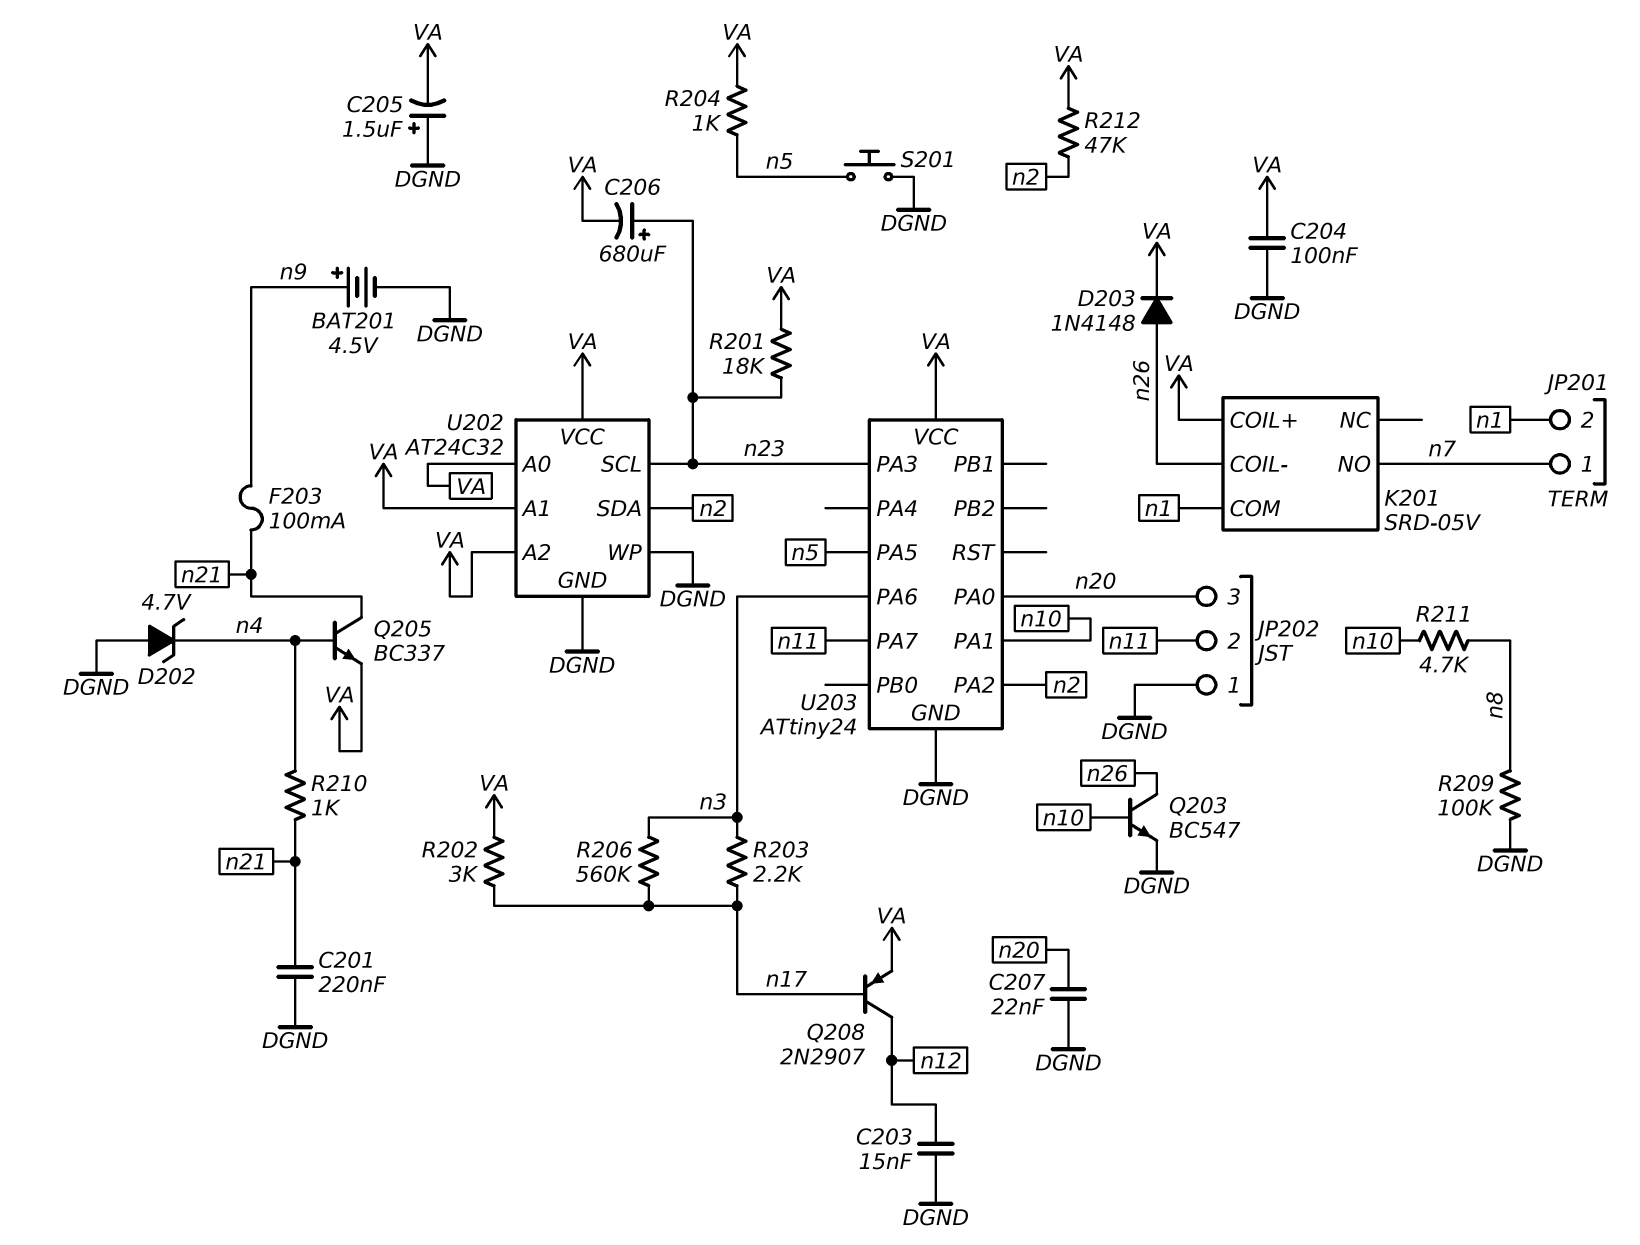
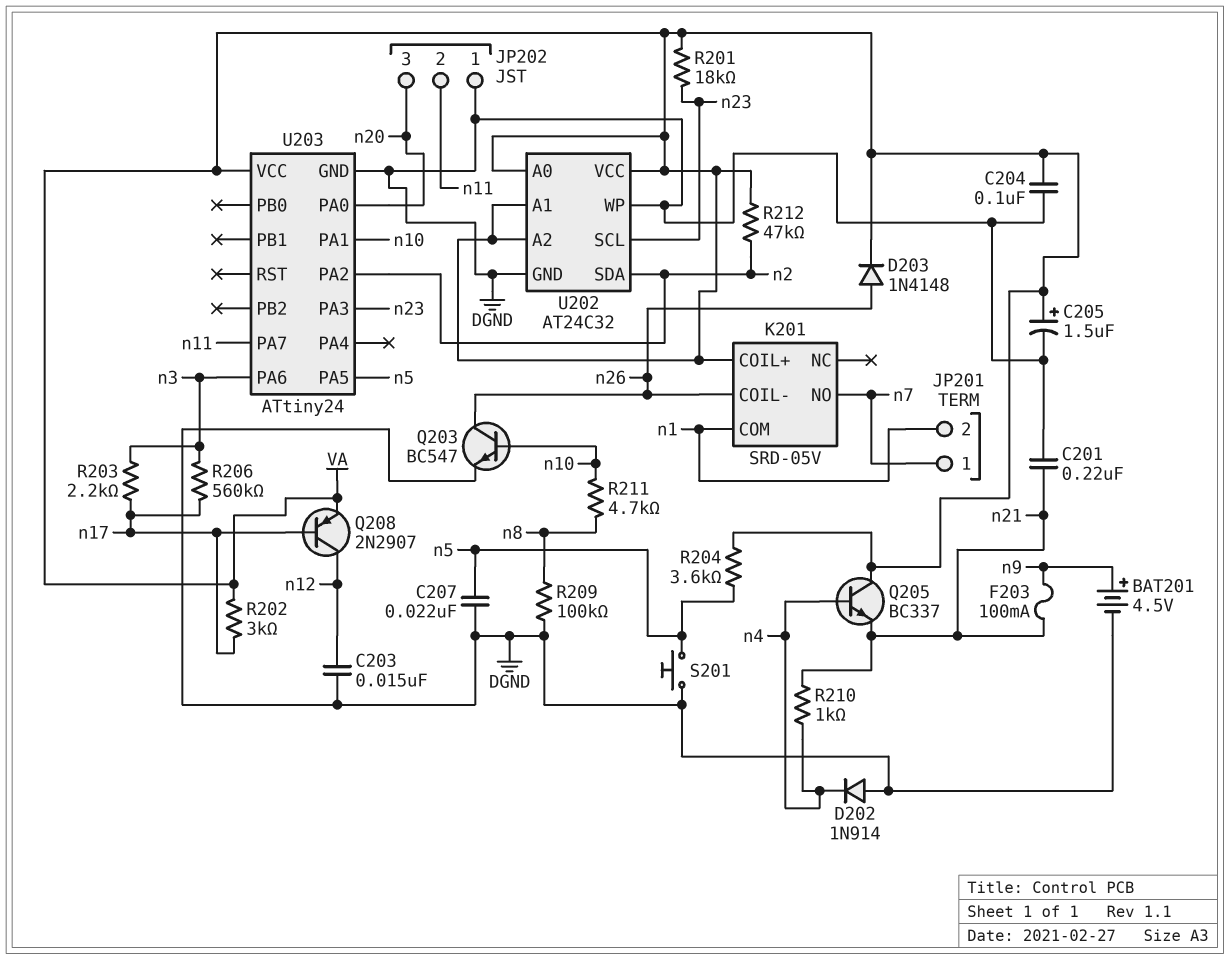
C205: 1.5uF (plus DGND, minus VA) -> 1.5uF (plus VA, minus DGND)
C206: 680uF (plus n23, minus VA) -> none
C207: 22nF (DGND, n20) -> 22nF (DGND, n5)
D202: zener 4.7V (A DGND, K n4) -> diode 1N914 (A DGND, K n4)
Q205: NPN BC337 (B n4, C n21, E VA) -> NPN BC337 (B n4, C VA, E n21)
R204: 1k (VA, n5) -> 3.6k (VA, n5)

